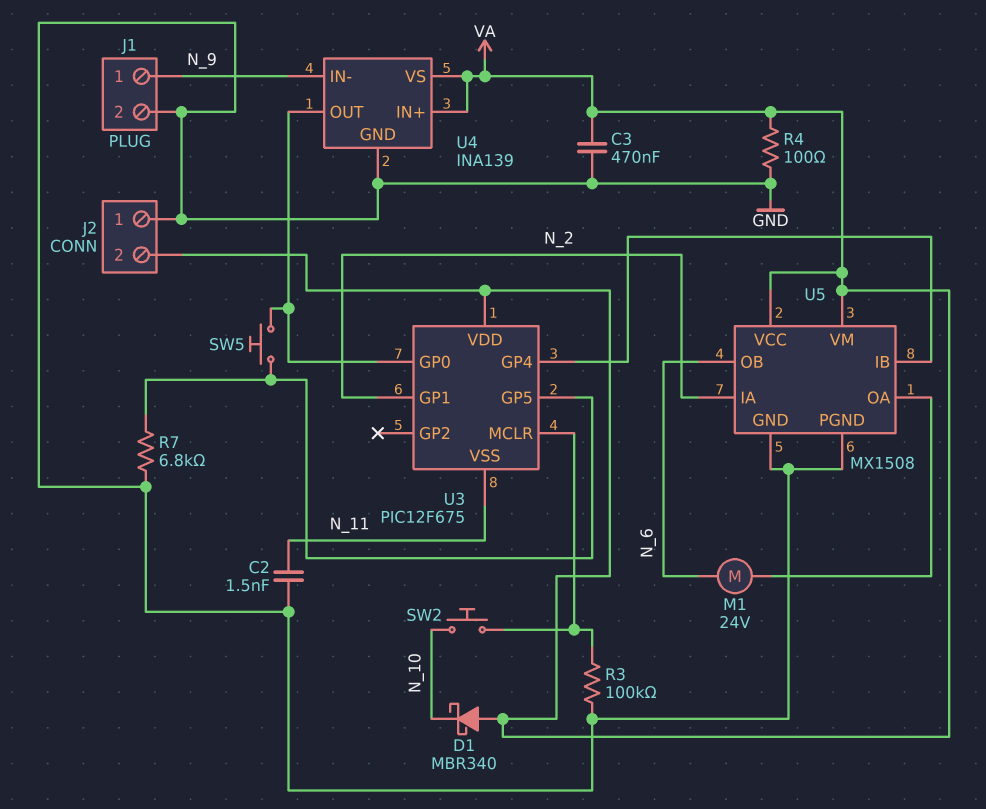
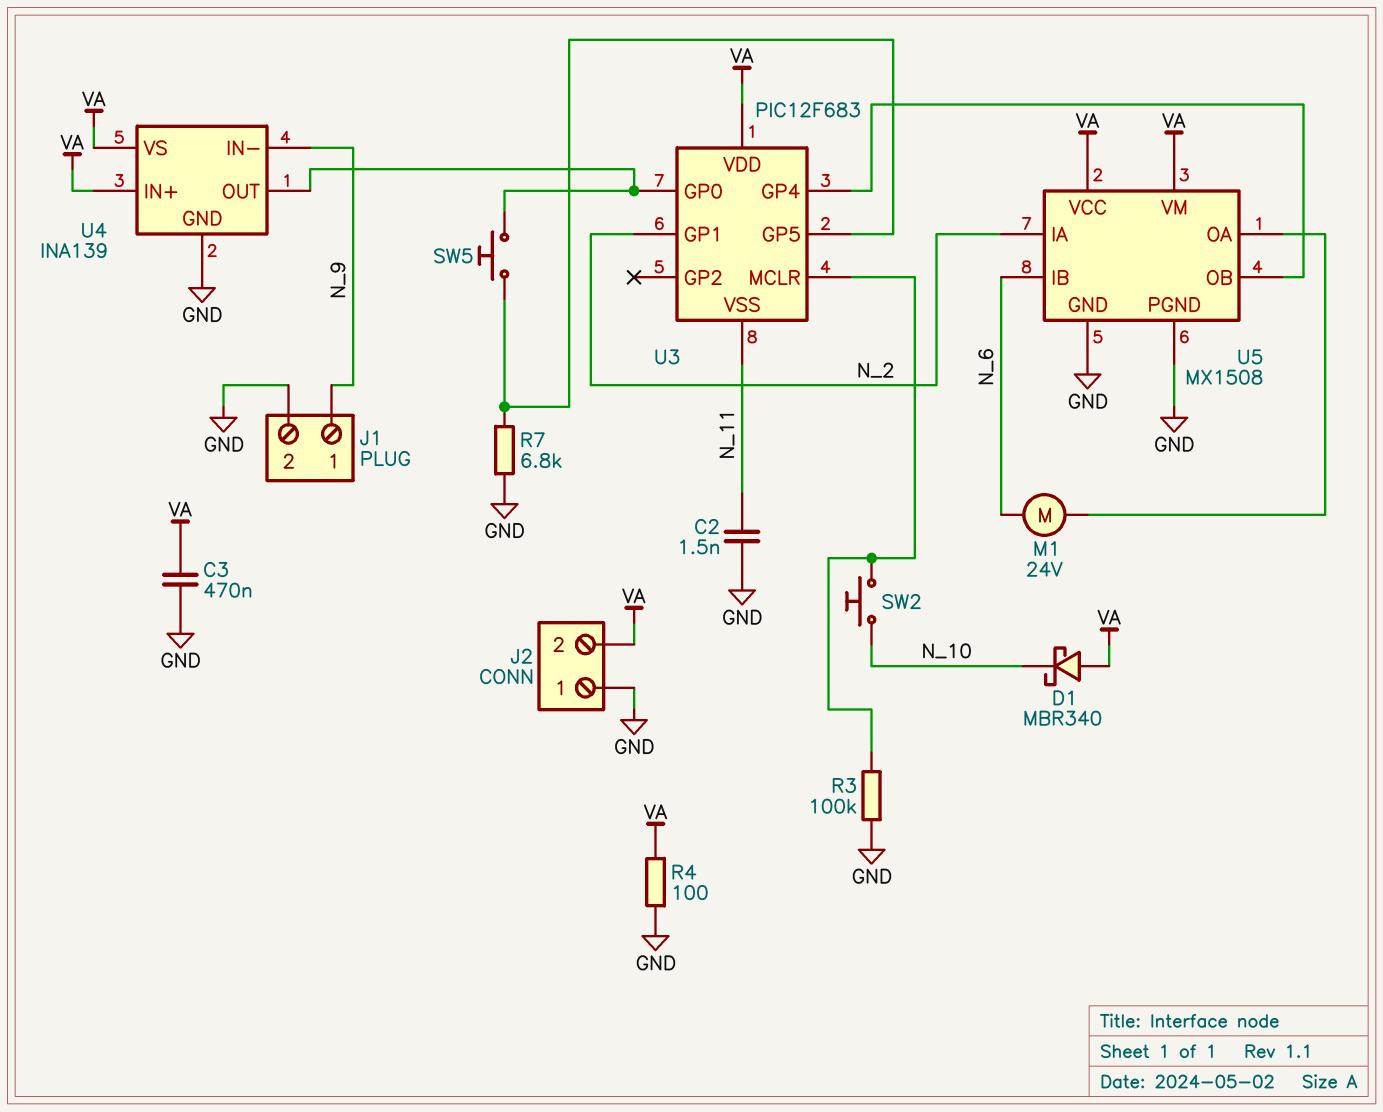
U3: PIC12F675 -> PIC12F683
U5 pin IB: U3/GP4 -> N_6
U5 pin OB: N_6 -> U3/GP4

